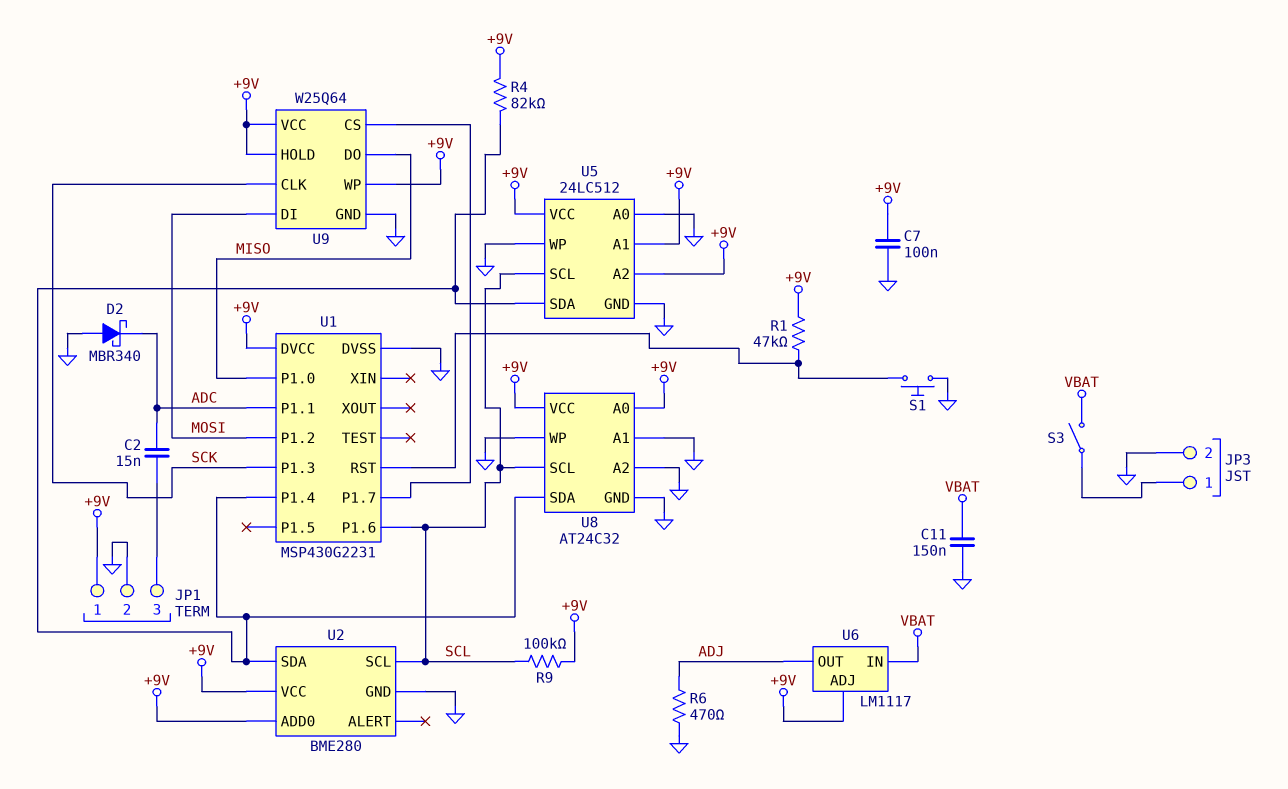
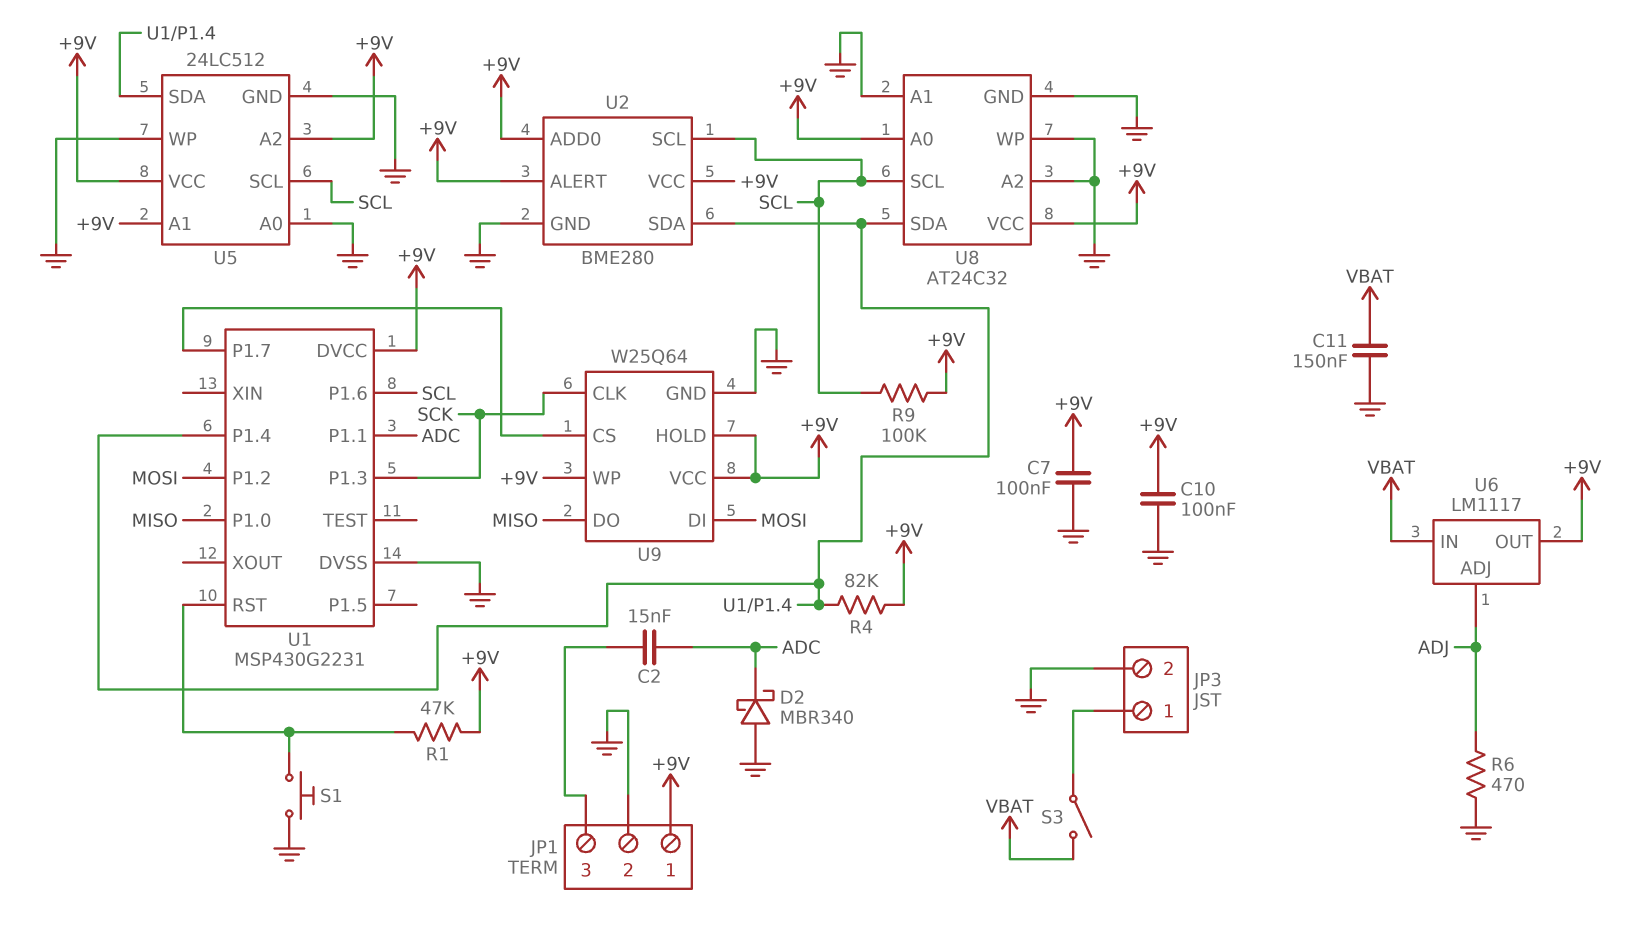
C10: none -> 100nF (+9V, GND)
U2 pin ALERT: none -> +9V
U6 pin ADJ: +9V -> ADJ
U6 pin OUT: ADJ -> +9V

